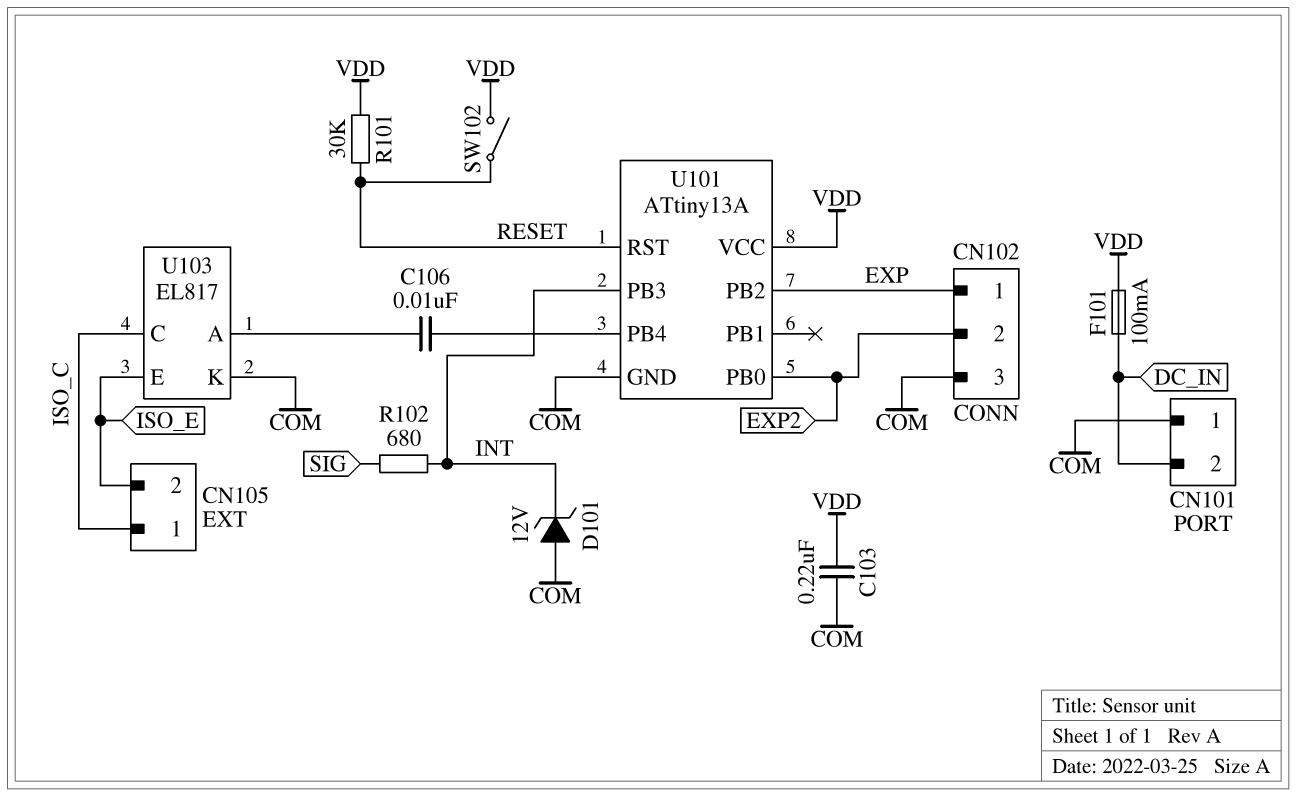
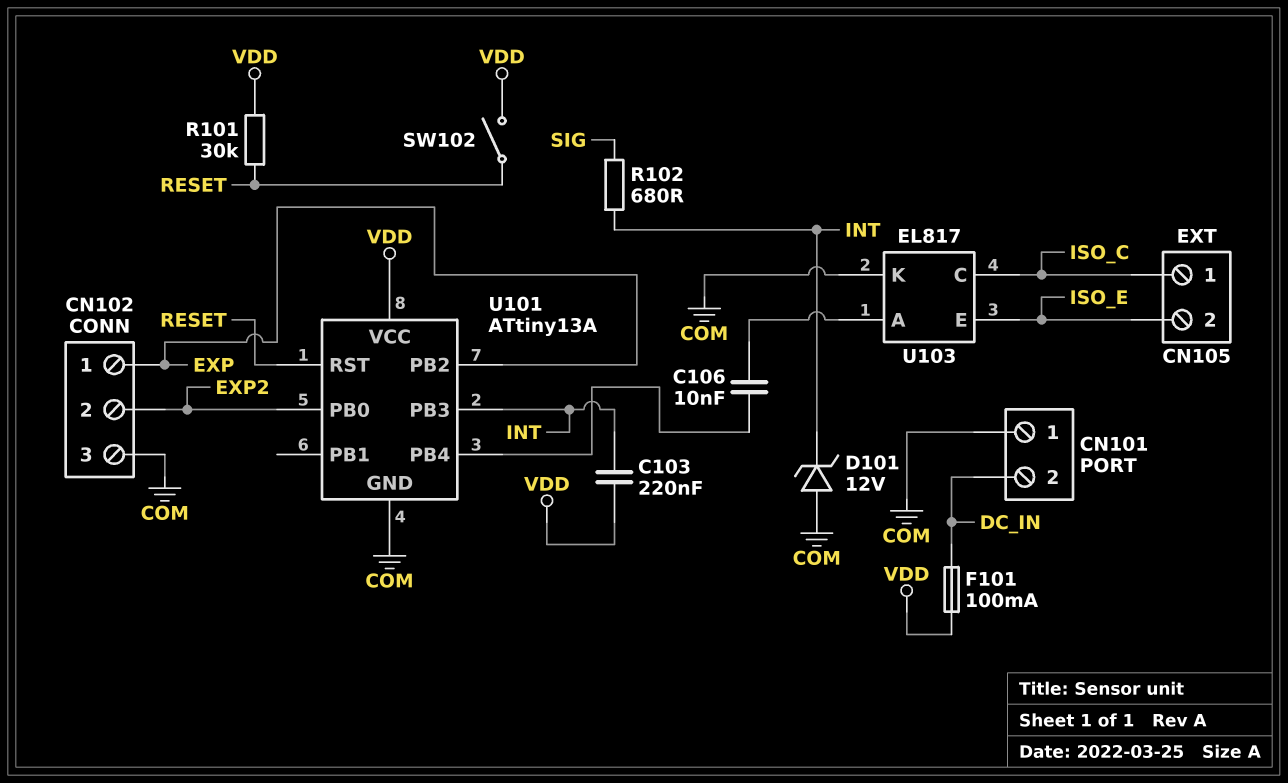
C103: 220nF (COM, VDD) -> 220nF (INT, VDD)

